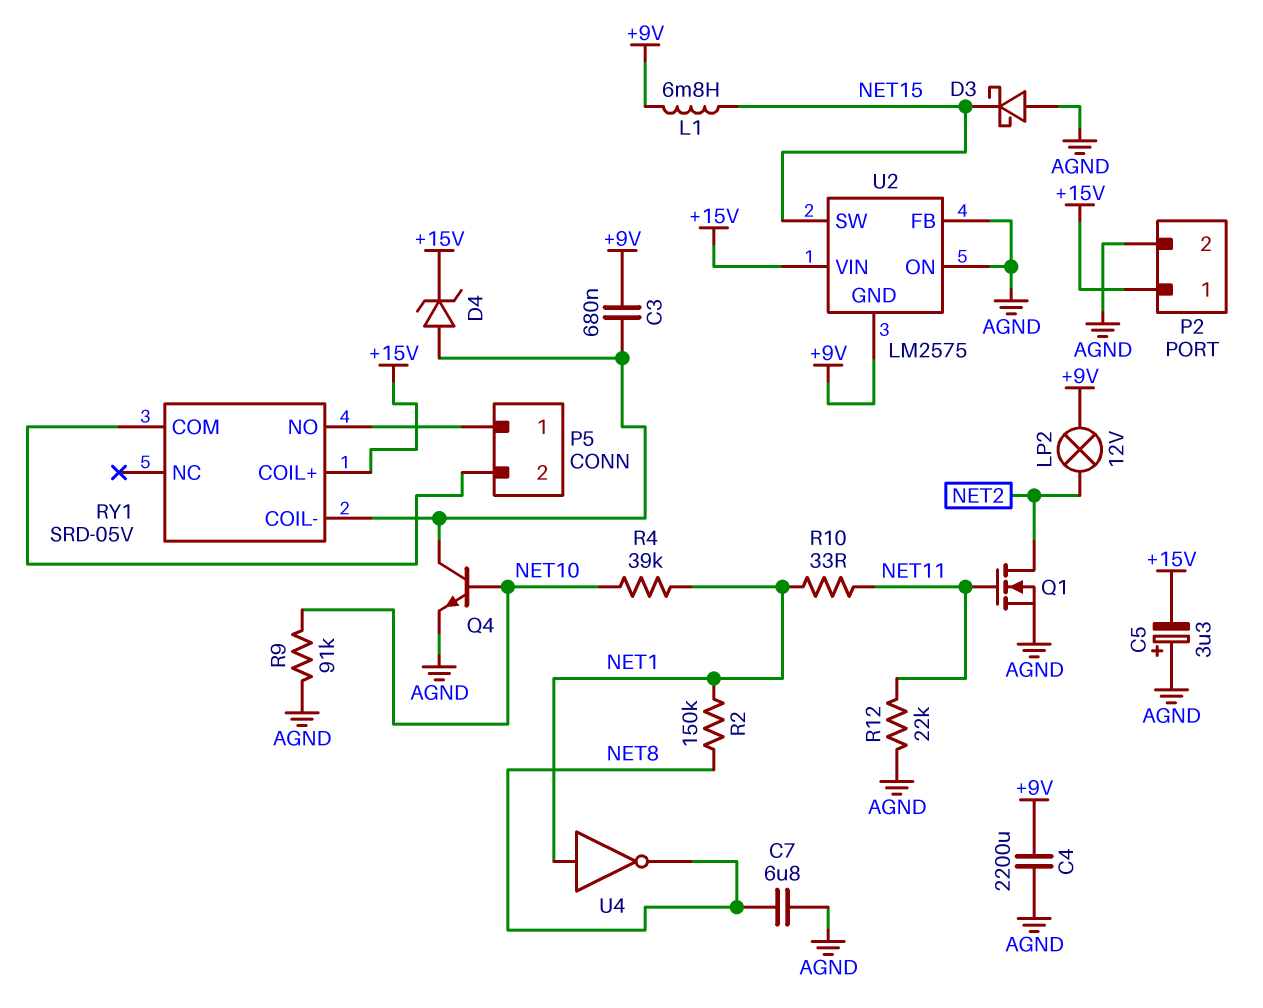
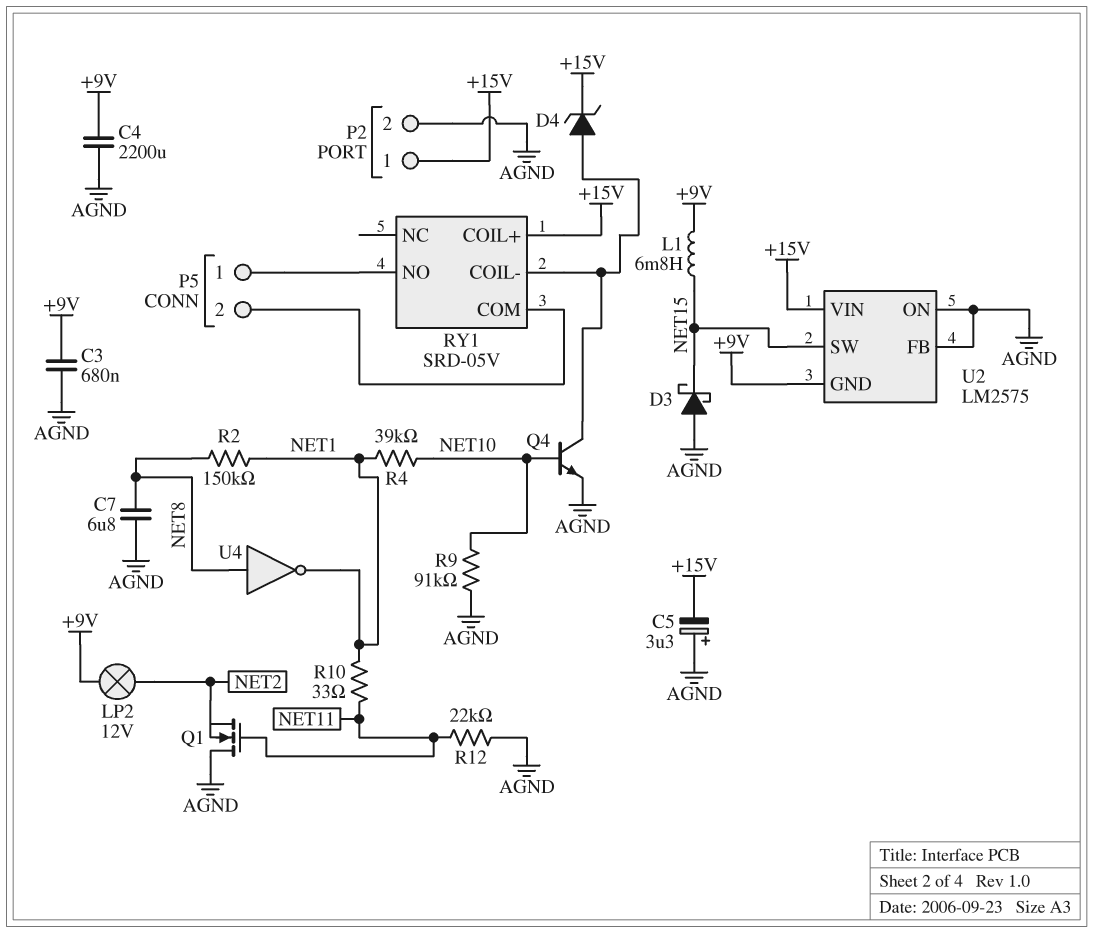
C3: 680nF (+9V, RY1/COIL-) -> 680nF (+9V, AGND)
Q1: NMOS (G NET11, D NET2, S AGND) -> NMOS (G NET11, D AGND, S NET2)
U4: NOT (in NET1, out NET8) -> NOT (in NET8, out NET1)

